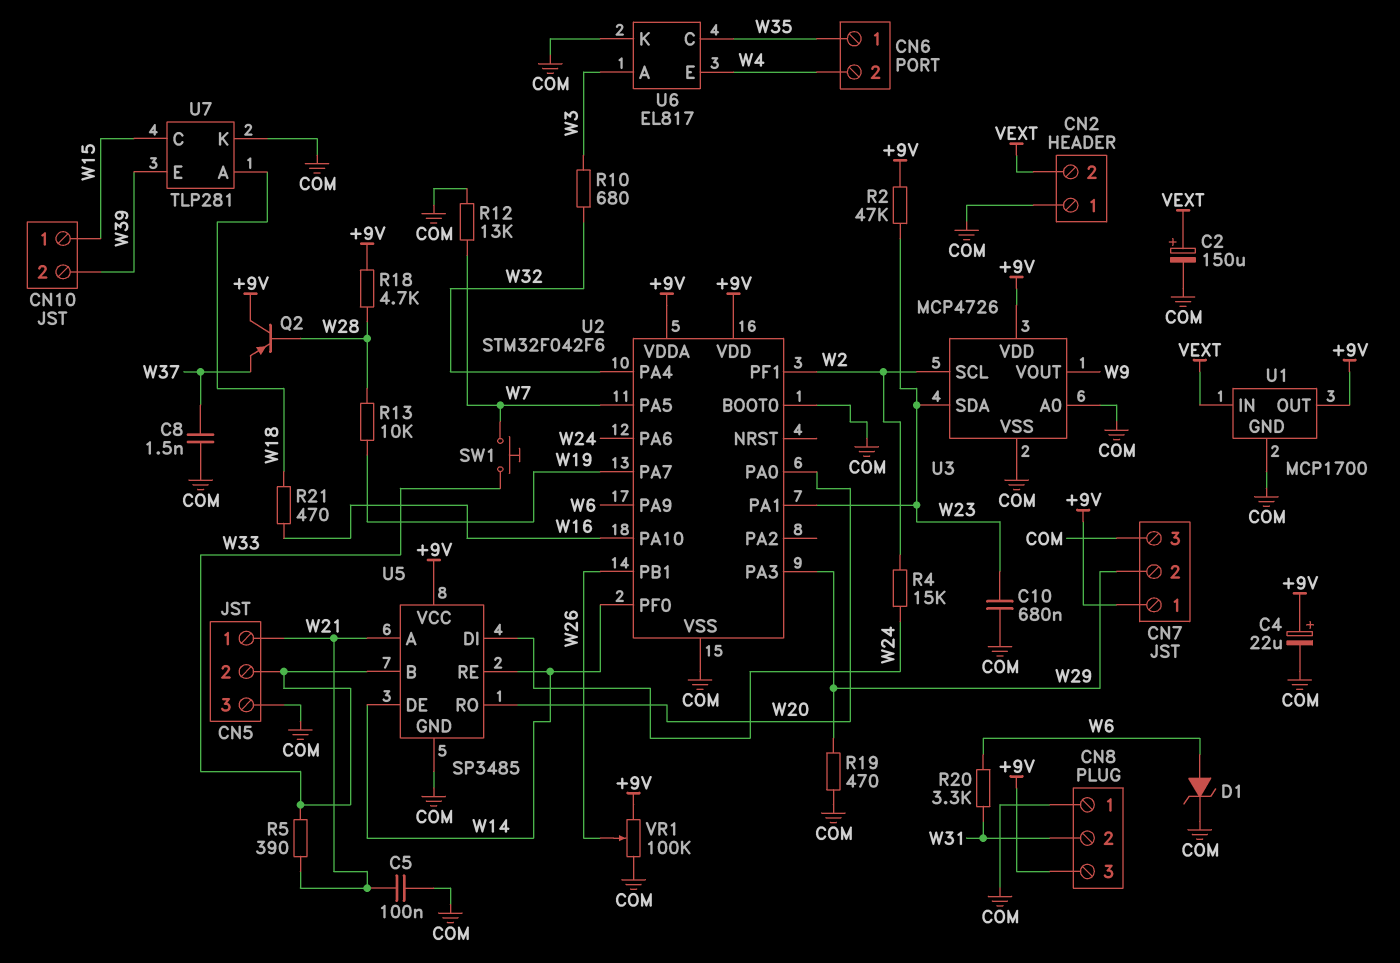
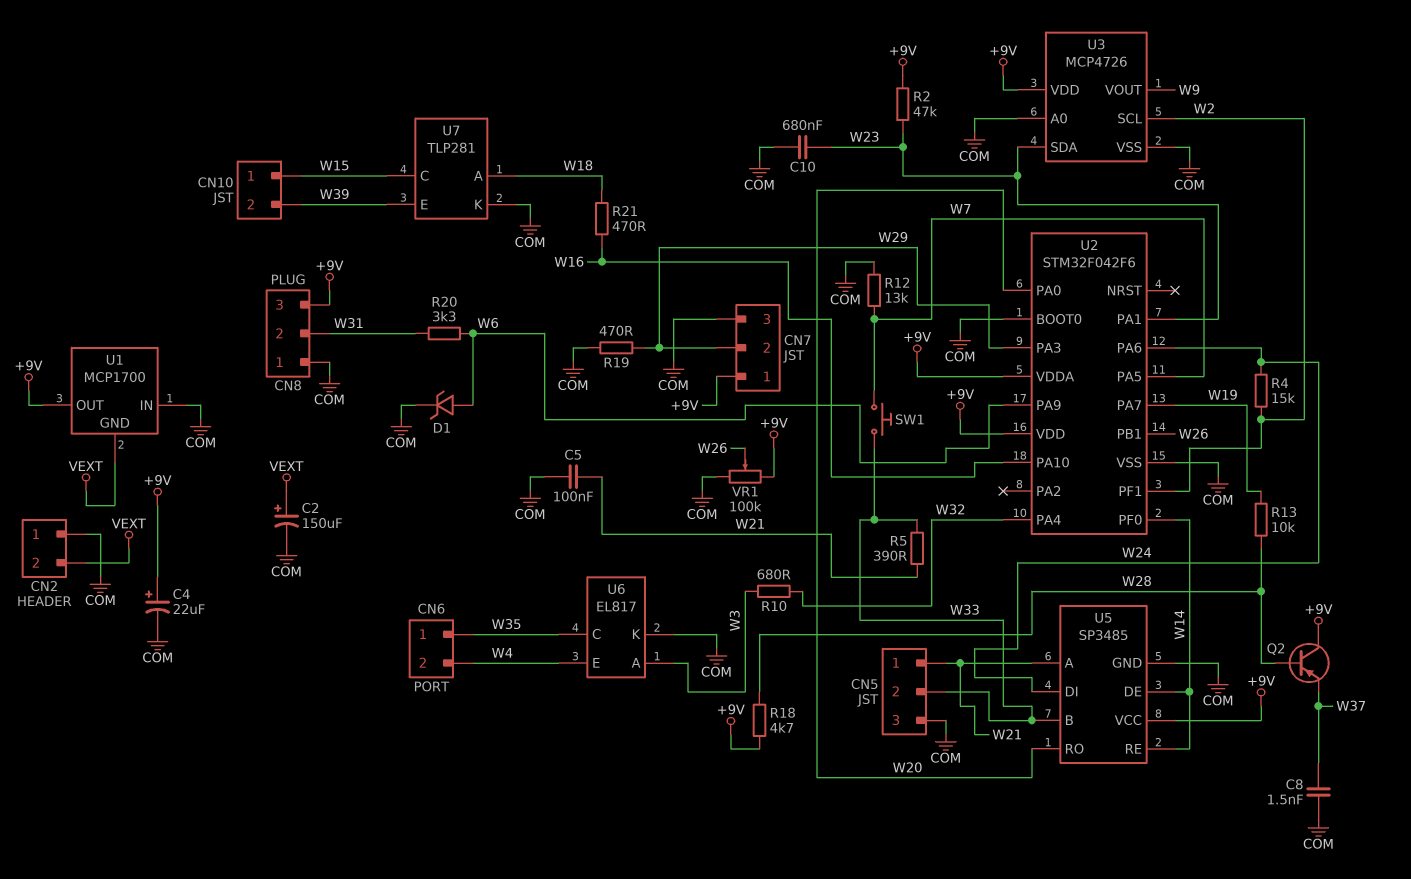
U1 pin GND: COM -> VEXT
U1 pin IN: VEXT -> COM

